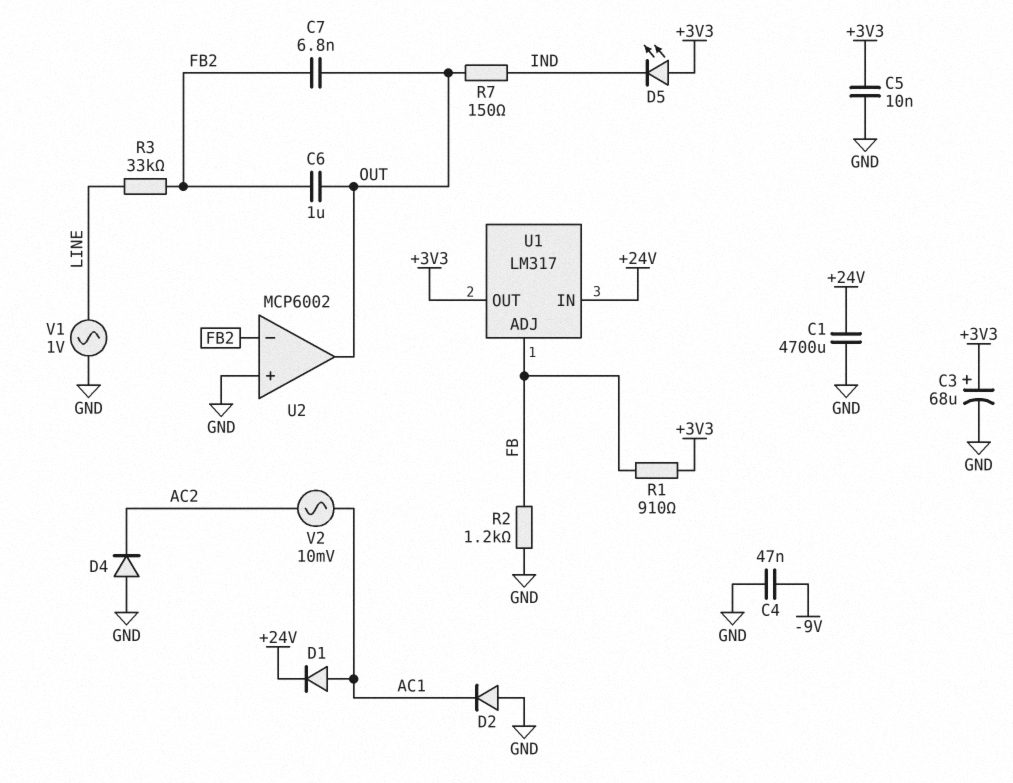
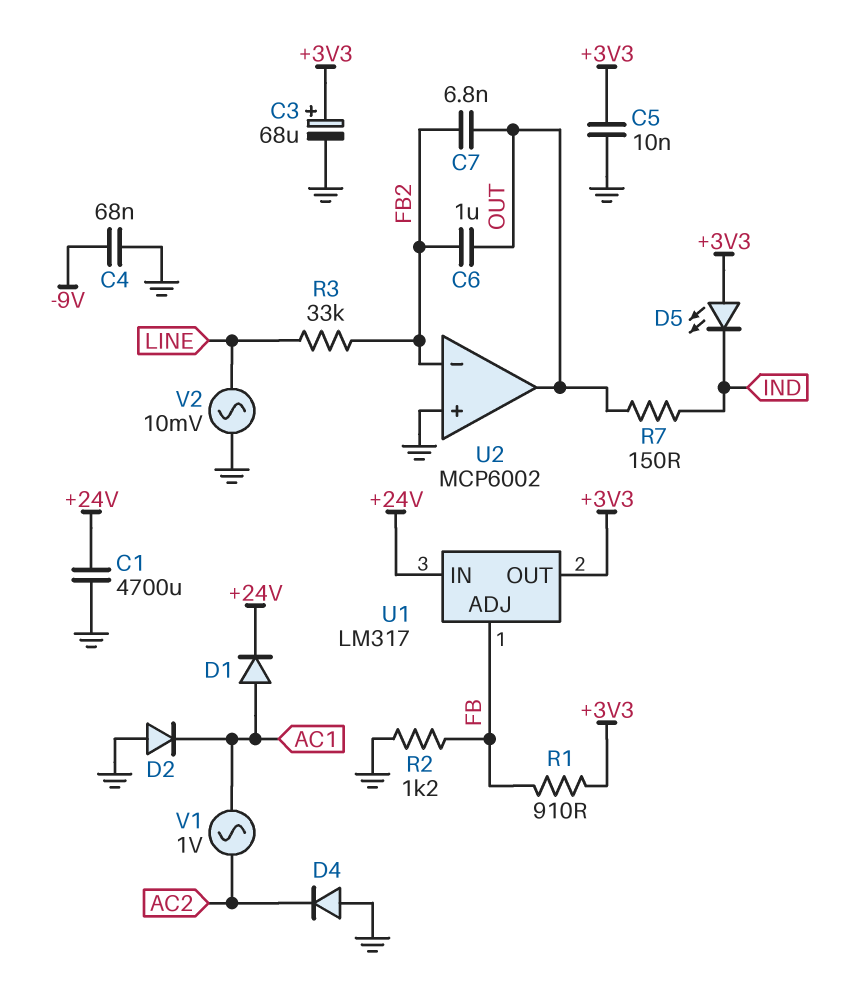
C4: 47nF (-9V, GND) -> 68nF (-9V, GND)
V1: AC 1V (GND, LINE) -> AC 1V (AC1, AC2)
V2: AC 10mV (AC1, AC2) -> AC 10mV (GND, LINE)

